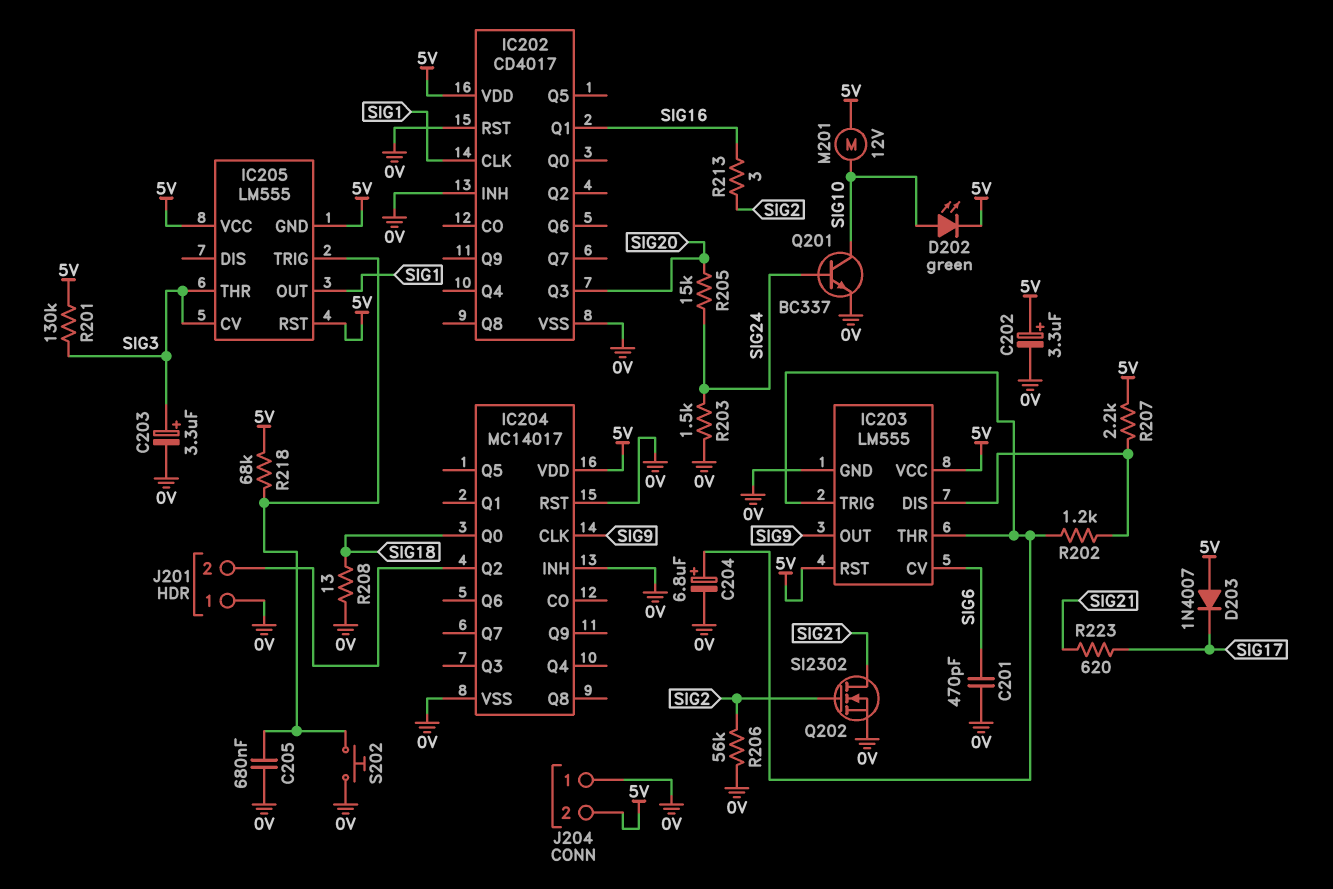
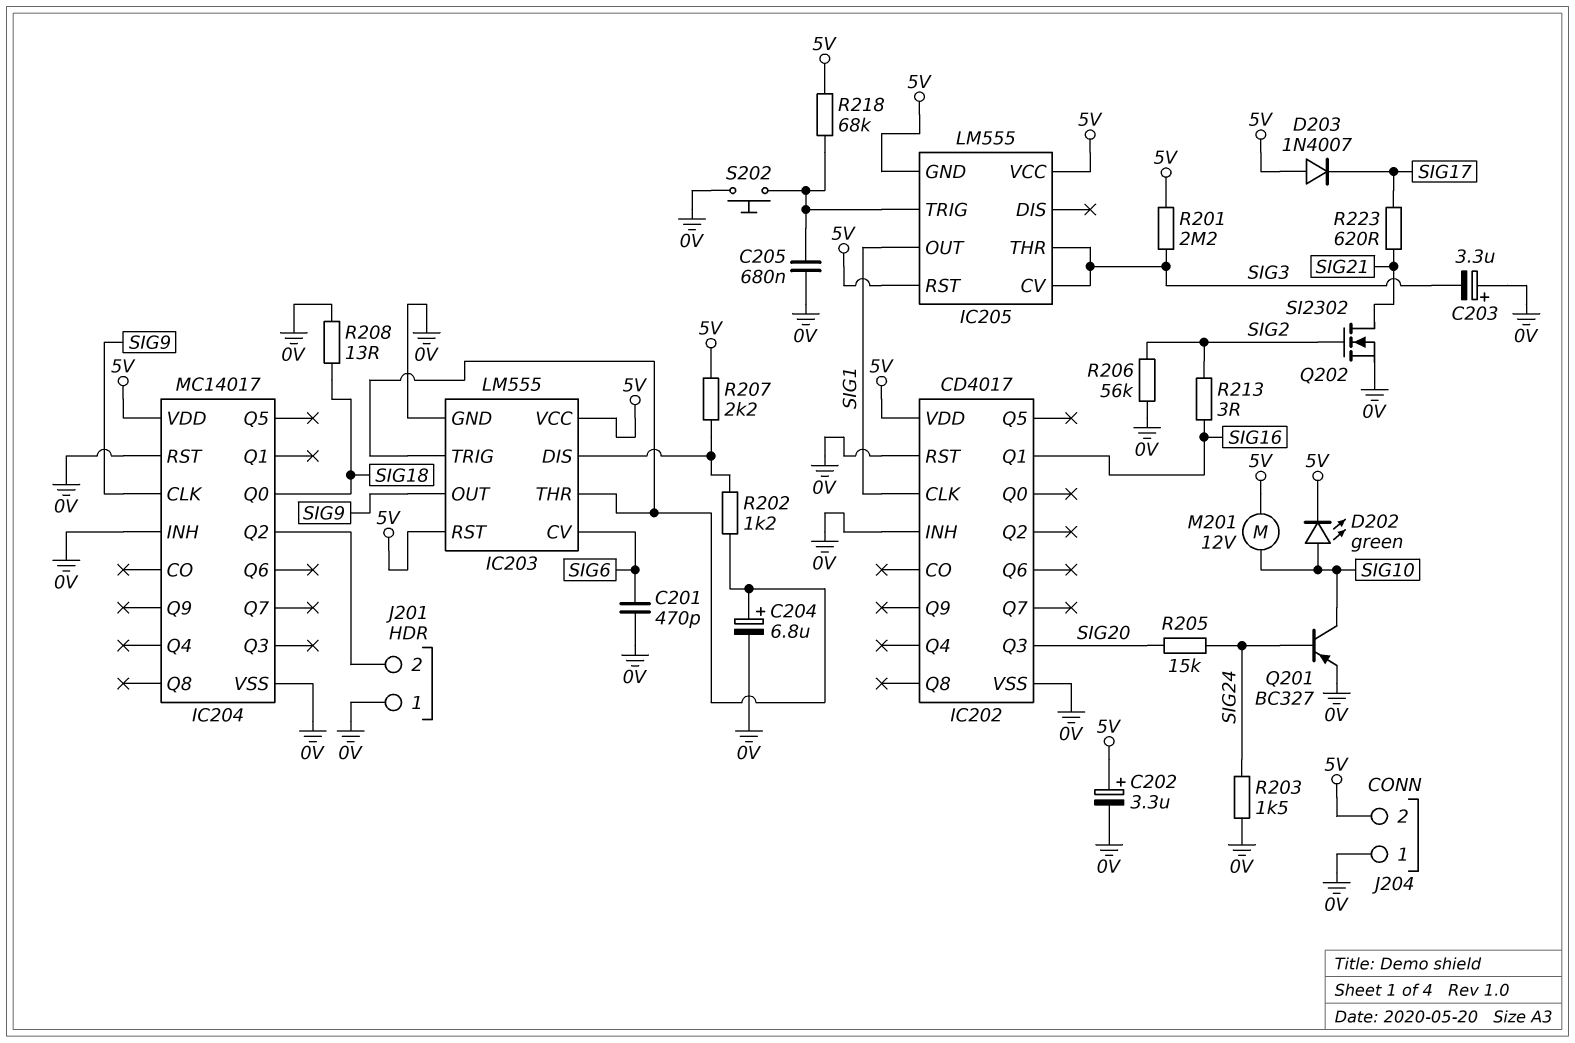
C203: 3.3uF (plus SIG3, minus 0V) -> 3.3uF (plus 0V, minus SIG3)
Q201: NPN BC337 (B SIG24, C SIG10, E 0V) -> PNP BC327 (B SIG24, C SIG10, E 0V)
R201: 130k (5V, SIG3) -> 2.2M (5V, SIG3)

